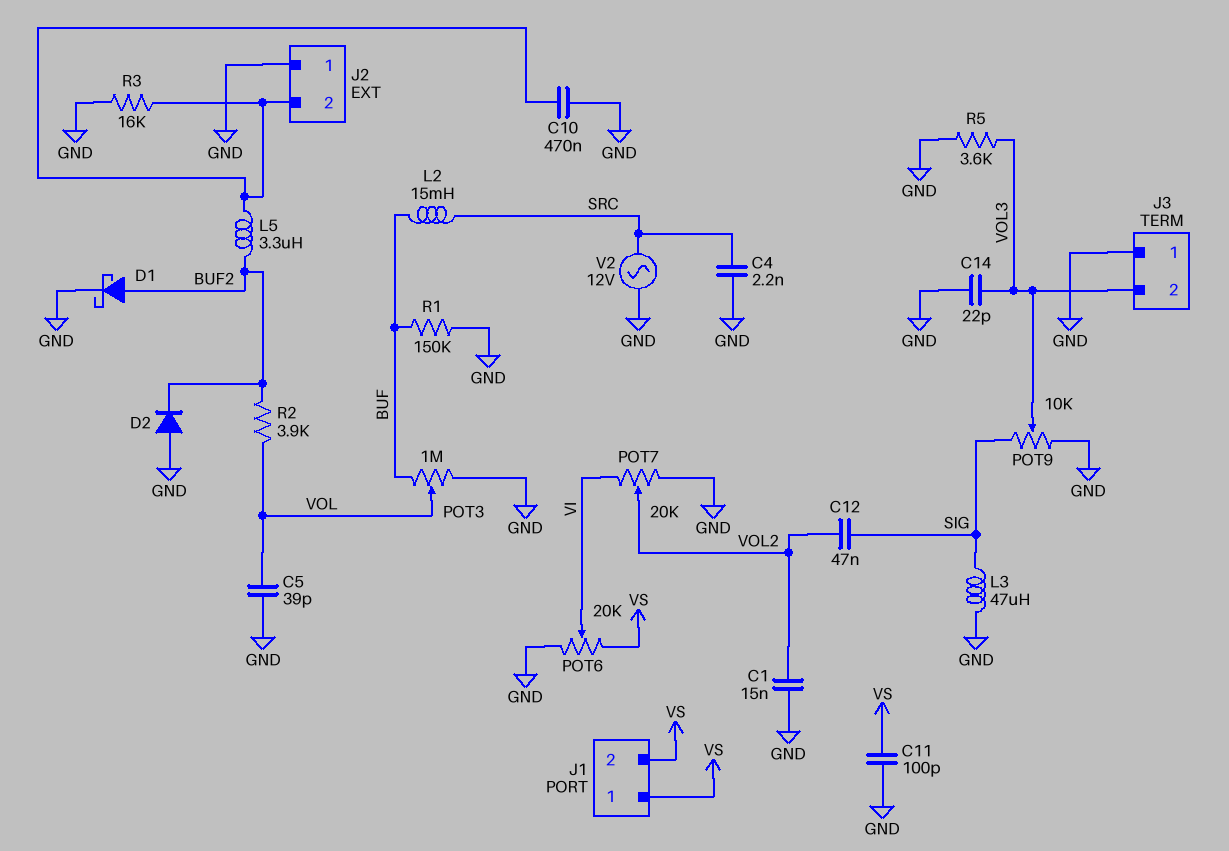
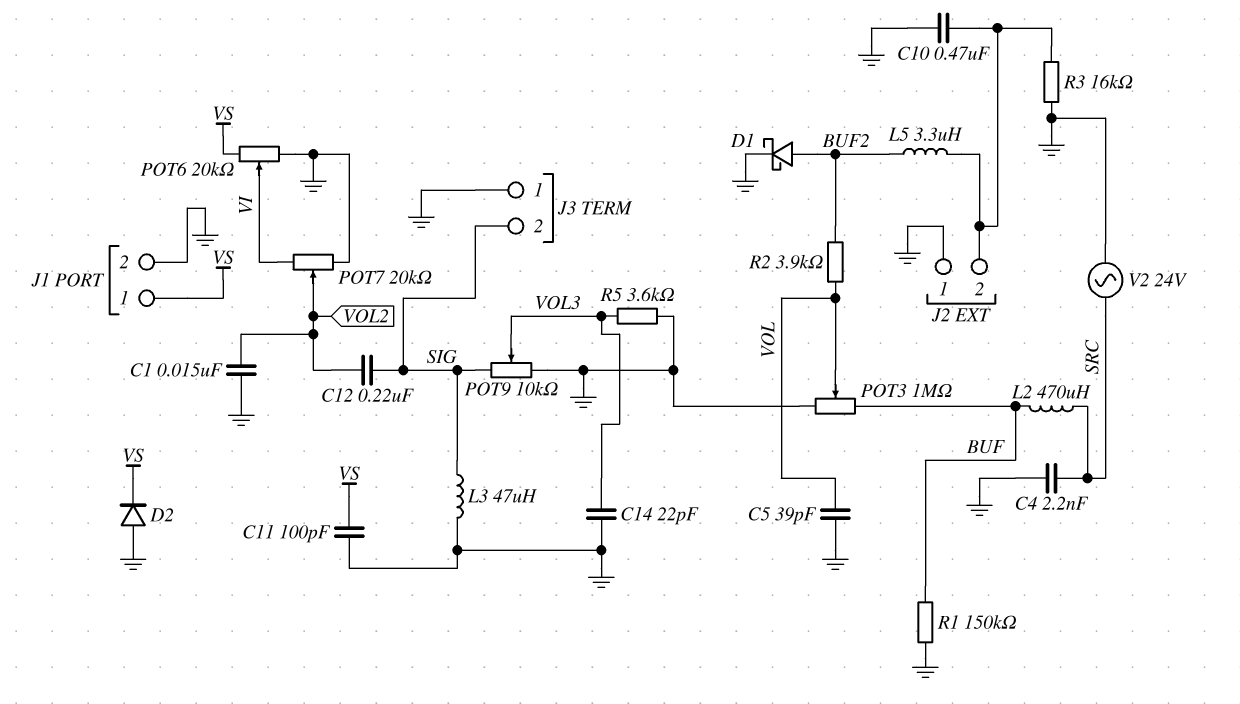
C12: 47nF (SIG, VOL2) -> 220nF (SIG, VOL2)
D2: diode (A GND, K BUF2) -> diode (A GND, K VS)
J1 pin 2: VS -> GND
J3 pin 2: VOL3 -> SIG
L2: 15mH (BUF, SRC) -> 470uH (BUF, SRC)
V2: AC 12V (GND, SRC) -> AC 24V (GND, SRC)

